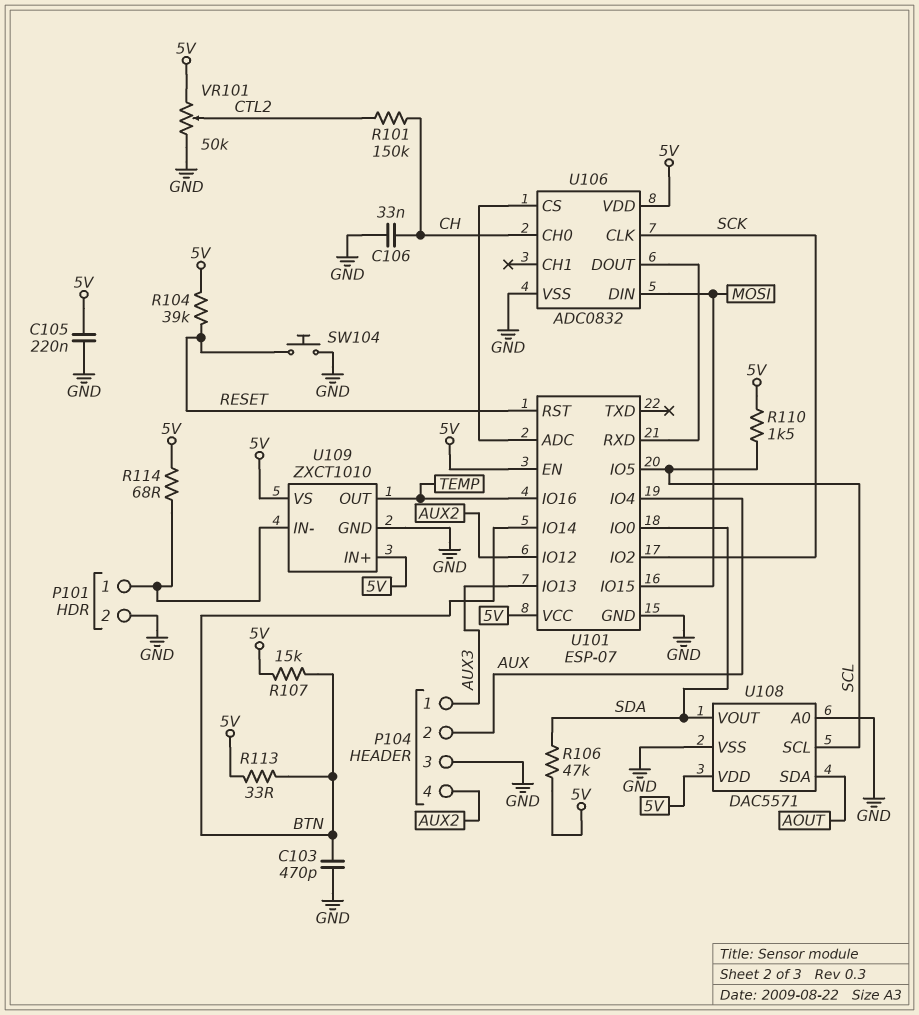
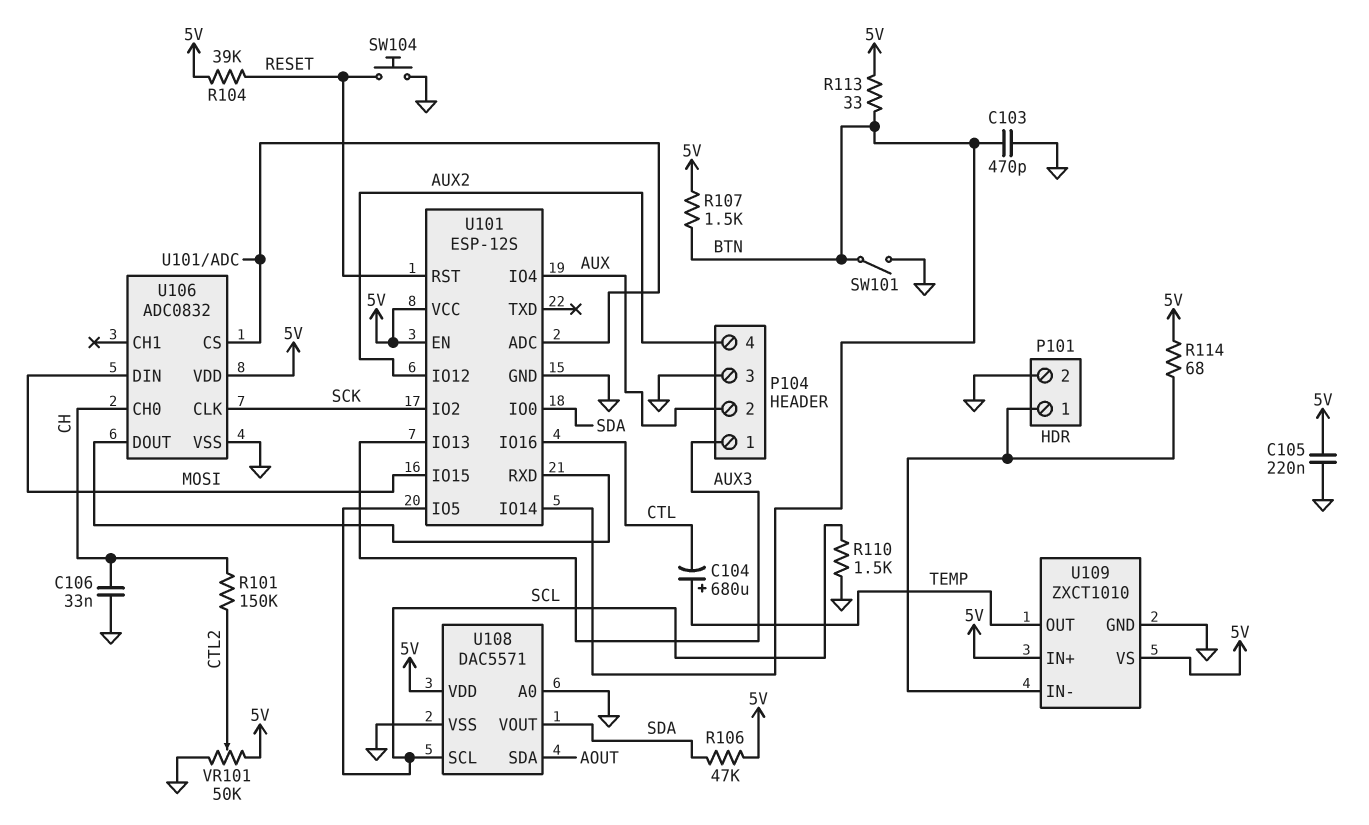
C104: none -> 680uF (plus TEMP, minus CTL)
R107: 15k (5V, BTN) -> 1.5k (5V, BTN)
R110: 1.5k (5V, SCL) -> 1.5k (GND, SCL)
SW101: none -> switch (BTN, GND)
U101: ESP-07 -> ESP-12S
U101 pin IO16: TEMP -> CTL

